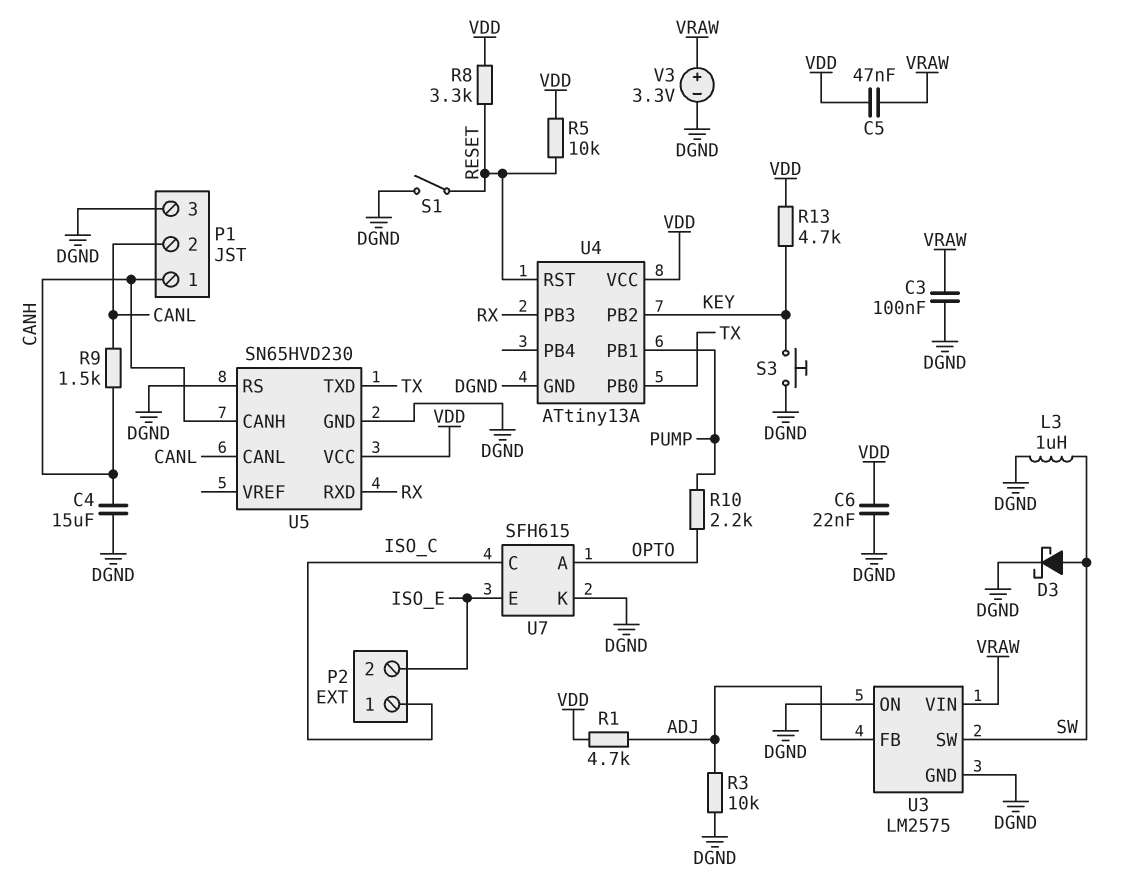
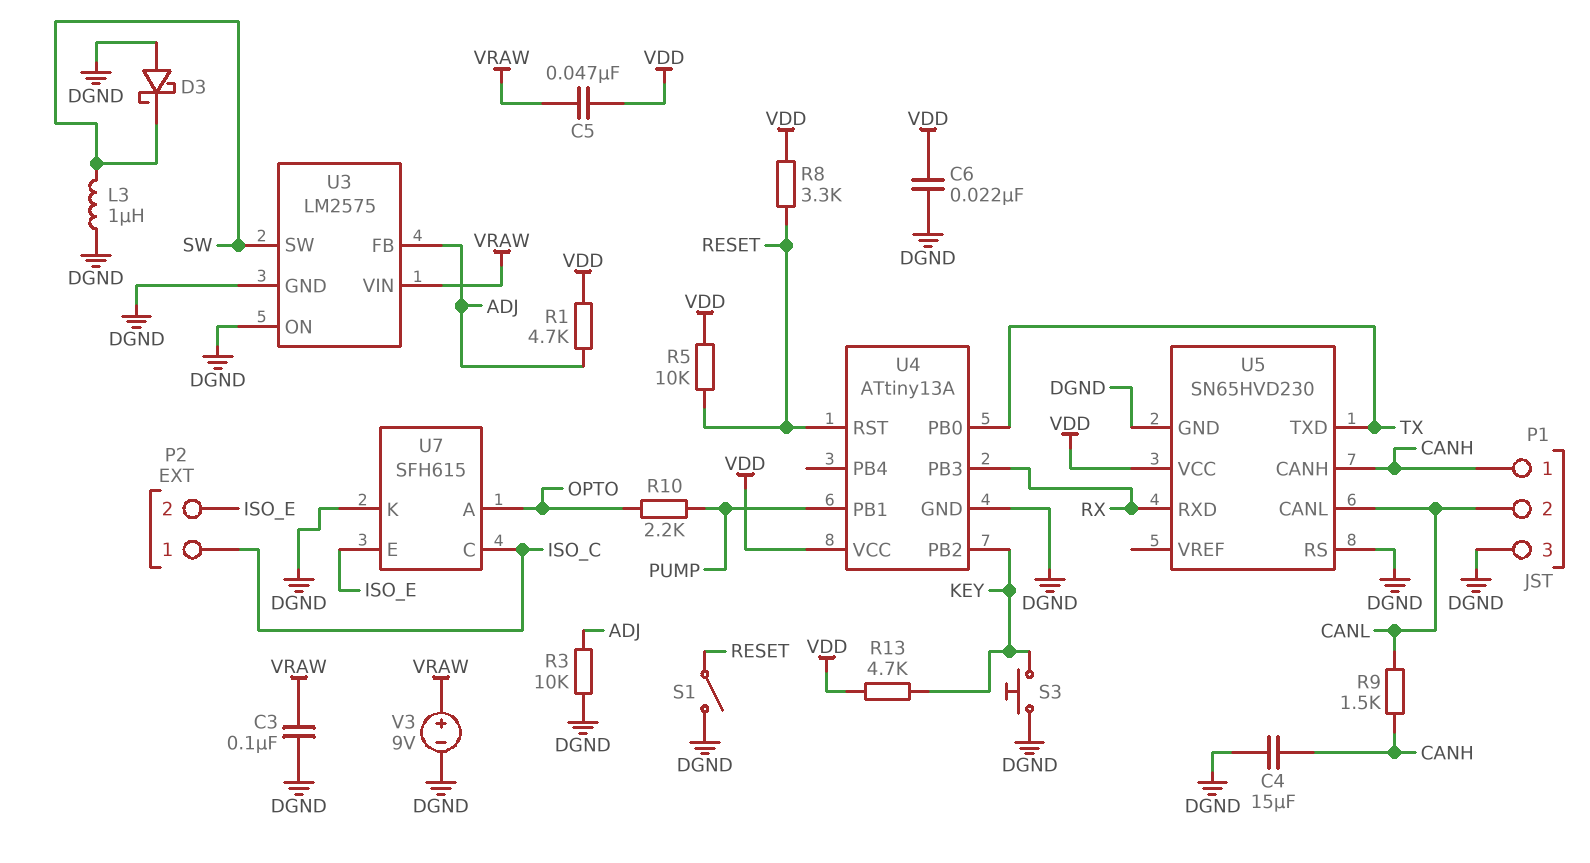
D3: schottky (A SW, K DGND) -> schottky (A DGND, K SW)
V3: 3.3V (plus VRAW, minus DGND) -> 9V (plus VRAW, minus DGND)

